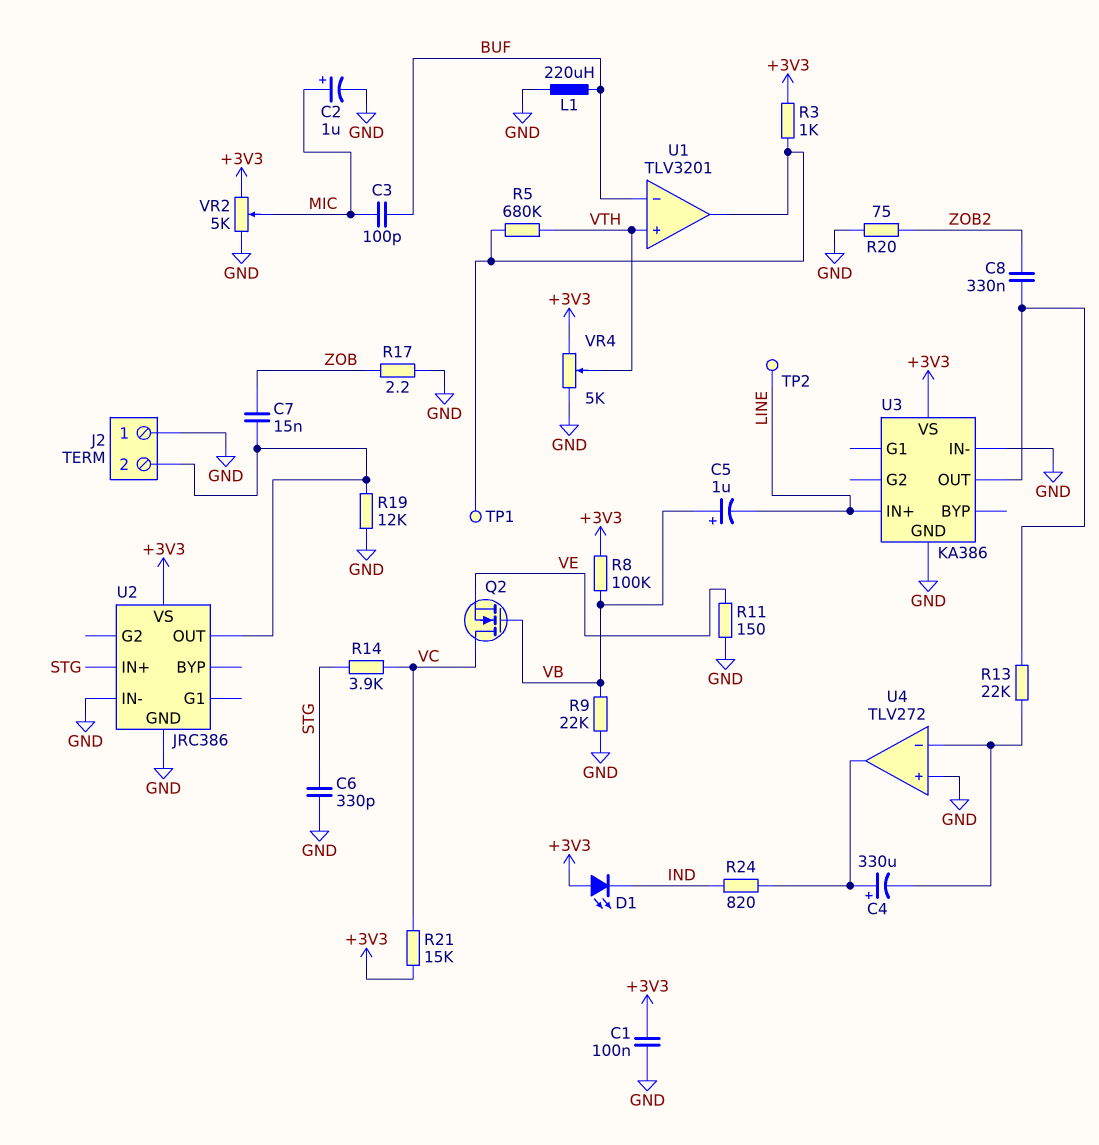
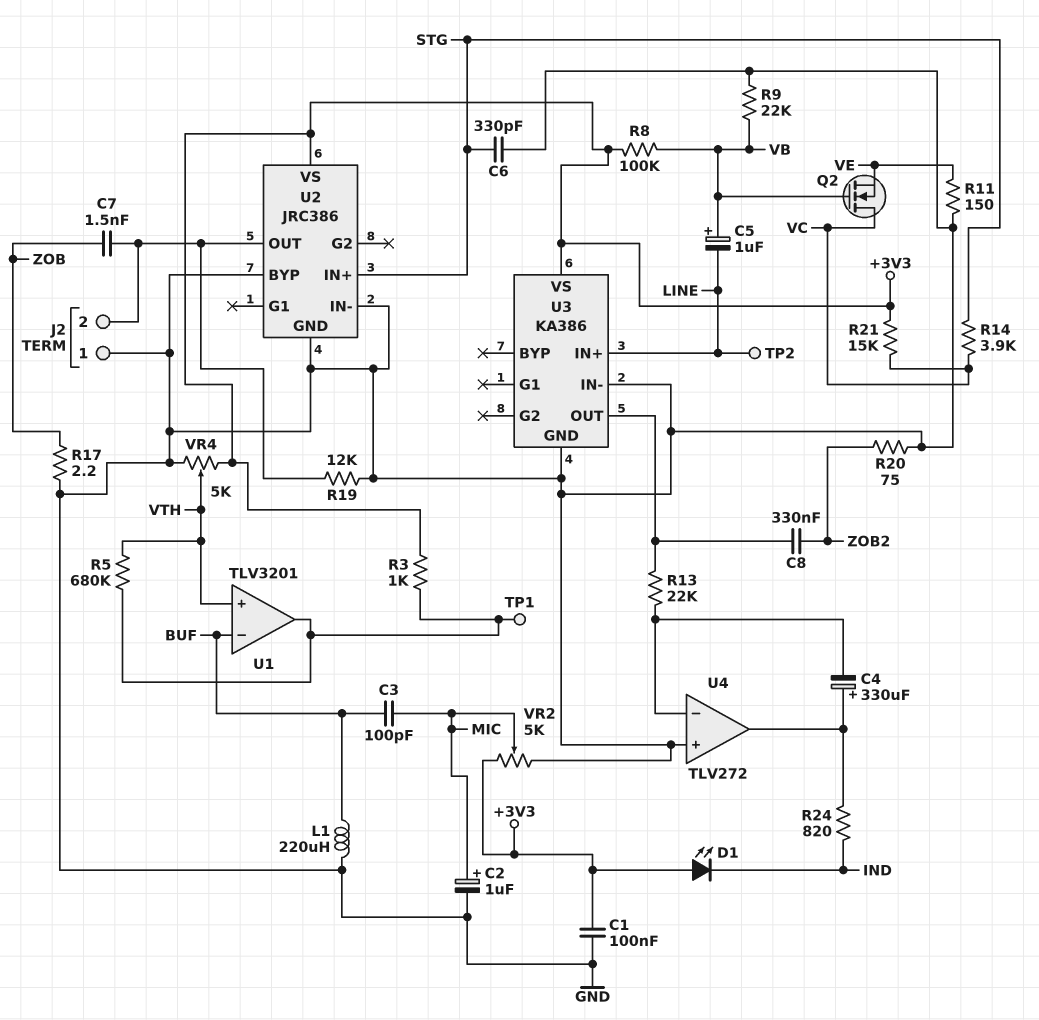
C7: 15nF (J2/2, ZOB) -> 1.5nF (J2/2, ZOB)
U2 pin BYP: none -> GND

